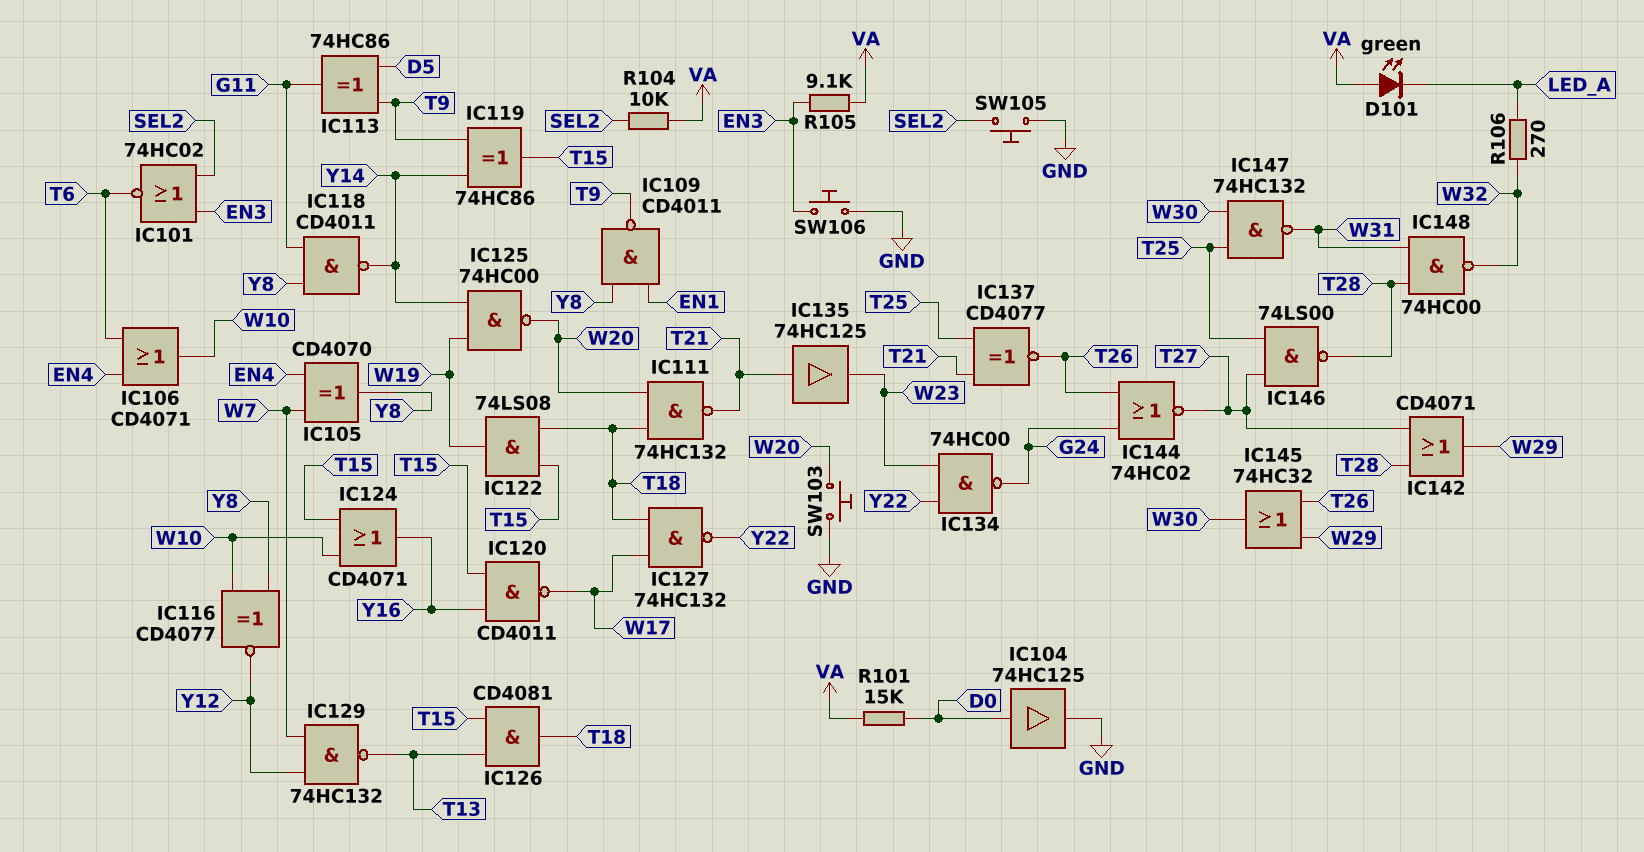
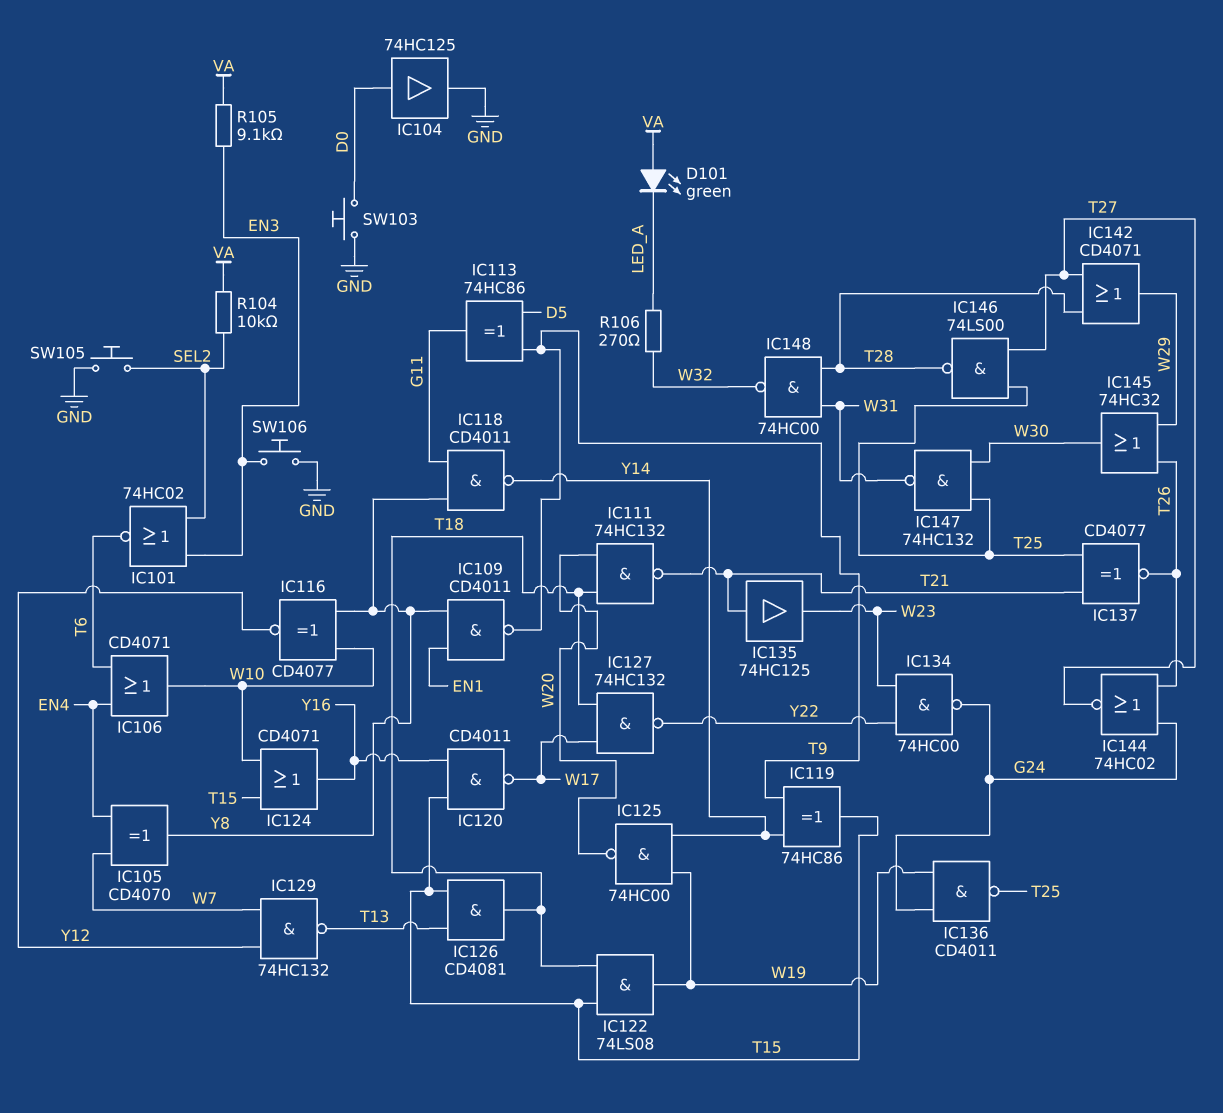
IC136: none -> NAND CD4011 (in G24, in W19, out T25)
R101: 15k (D0, VA) -> none
SW103: button (GND, W20) -> button (D0, GND)

